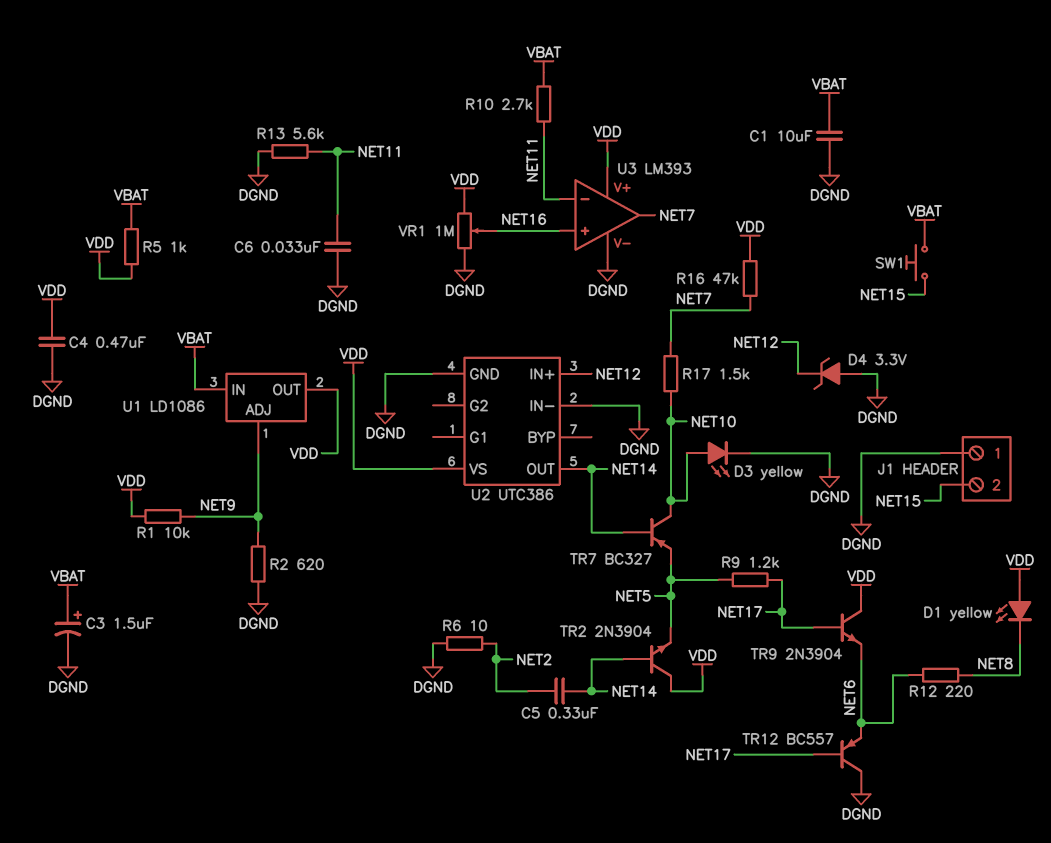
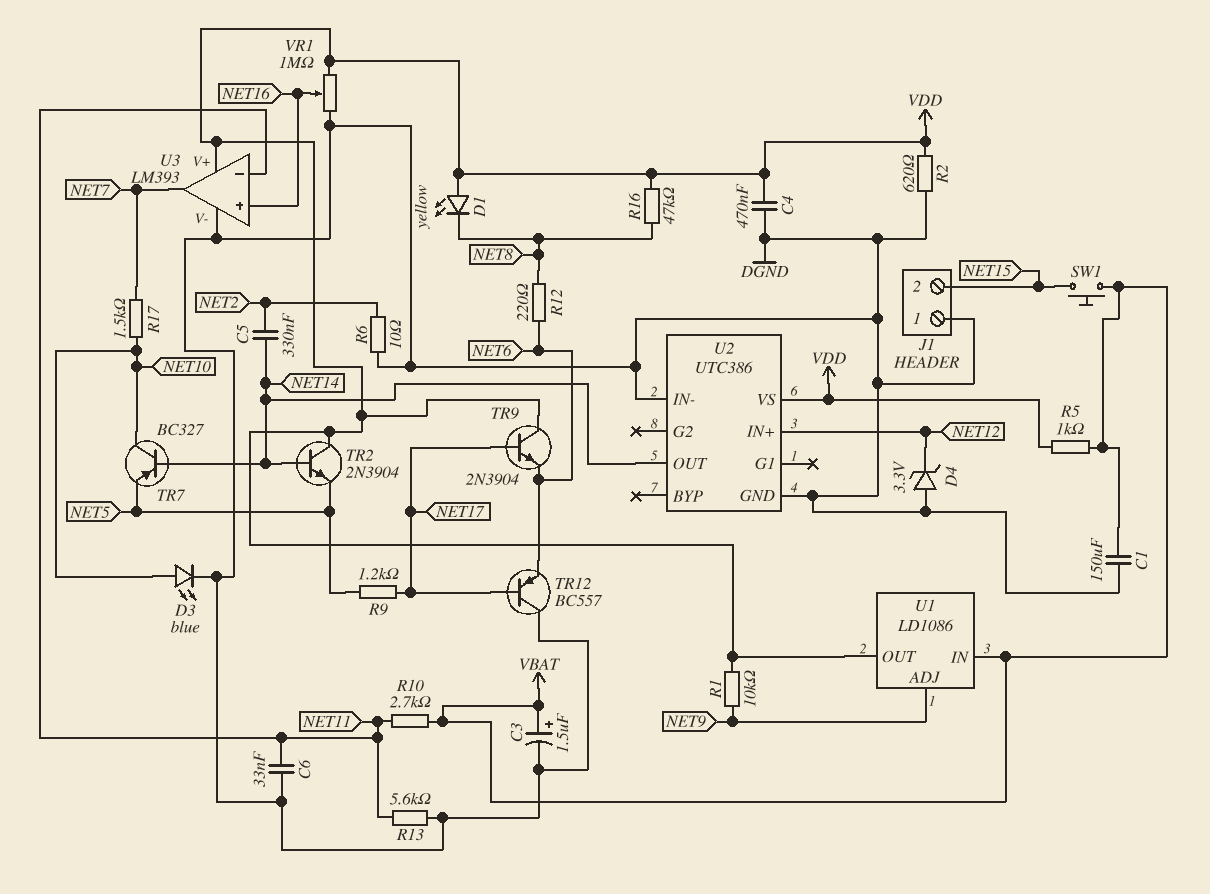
C1: 10uF (DGND, VBAT) -> 150uF (DGND, VBAT)
D3: LED yellow (A NET10, K DGND) -> LED blue (A NET10, K DGND)
R2: 620 (DGND, NET9) -> 620 (DGND, VDD)
R16: 47k (NET7, VDD) -> 47k (NET8, VDD)

